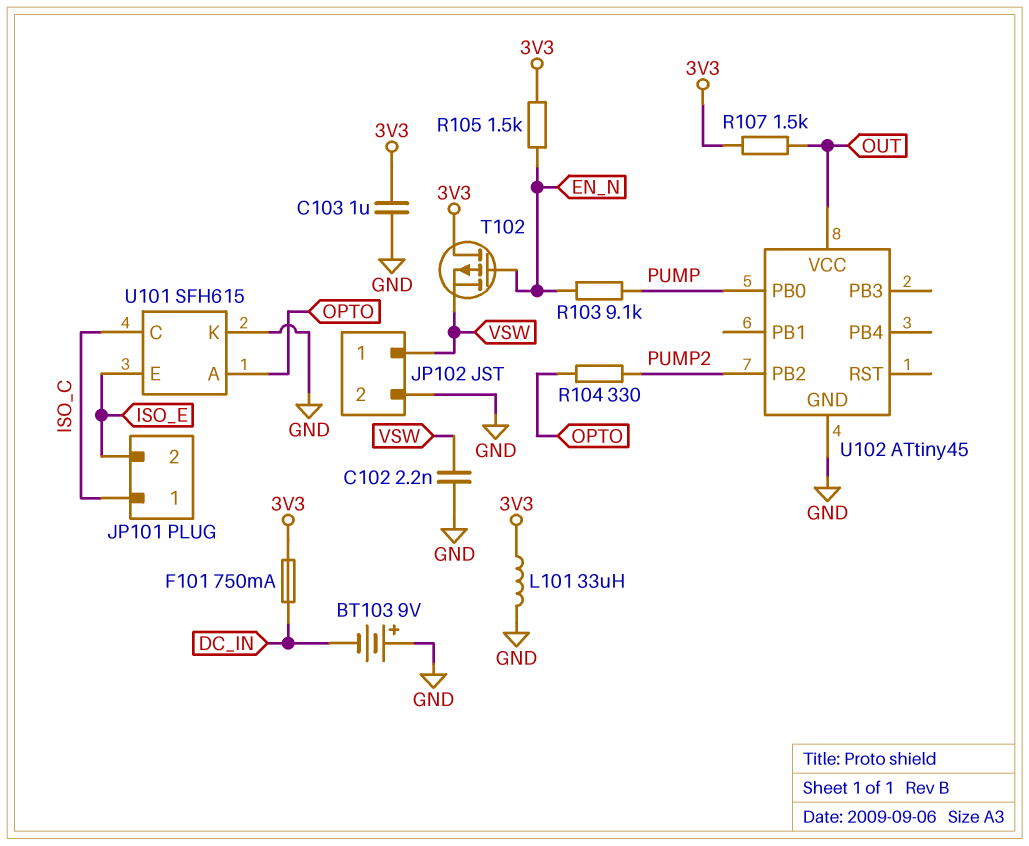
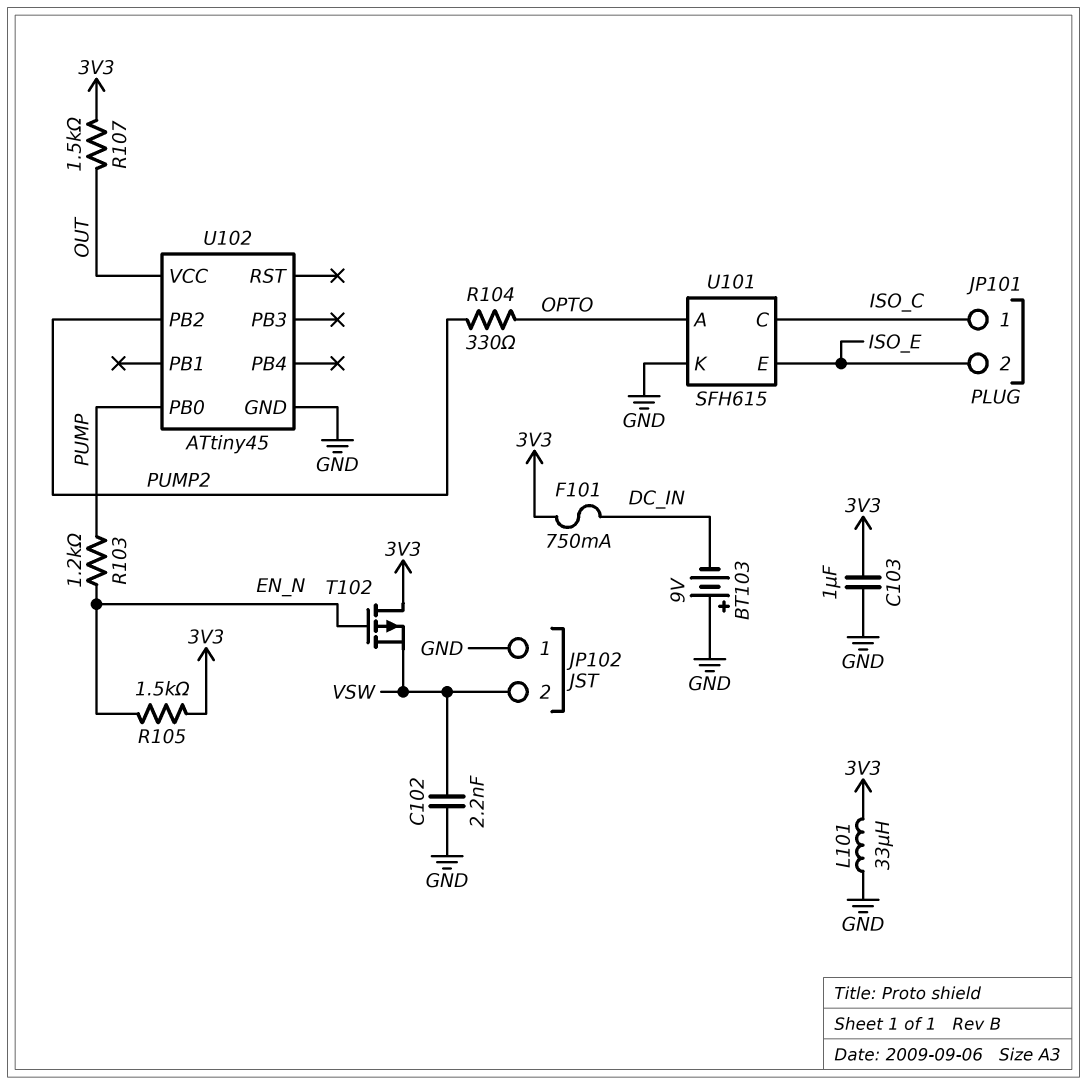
JP102 pin 1: VSW -> GND
JP102 pin 2: GND -> VSW
R103: 9.1k (EN_N, PUMP) -> 1.2k (EN_N, PUMP)

